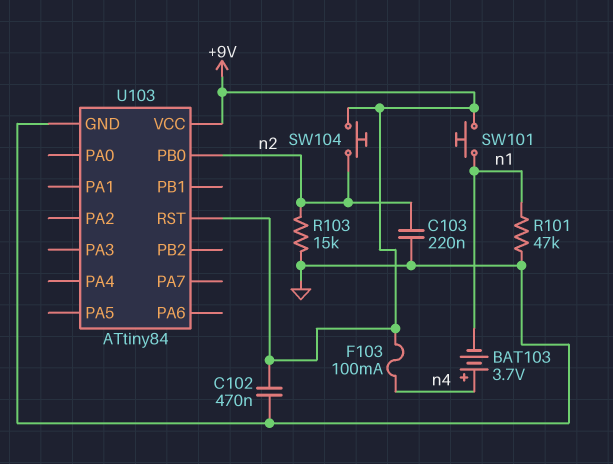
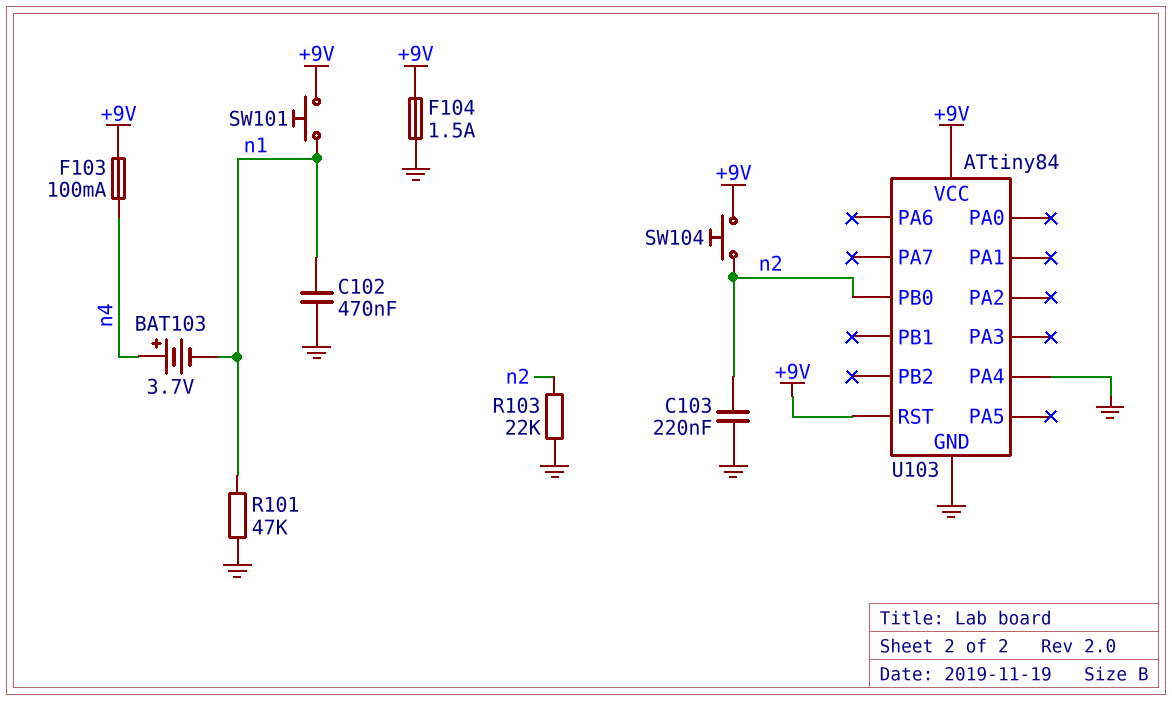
C102: 470nF (+9V, GND) -> 470nF (GND, n1)
F104: none -> 1.5A (+9V, GND)
R103: 15k (GND, n2) -> 22k (GND, n2)
U103 pin PA4: none -> GND

